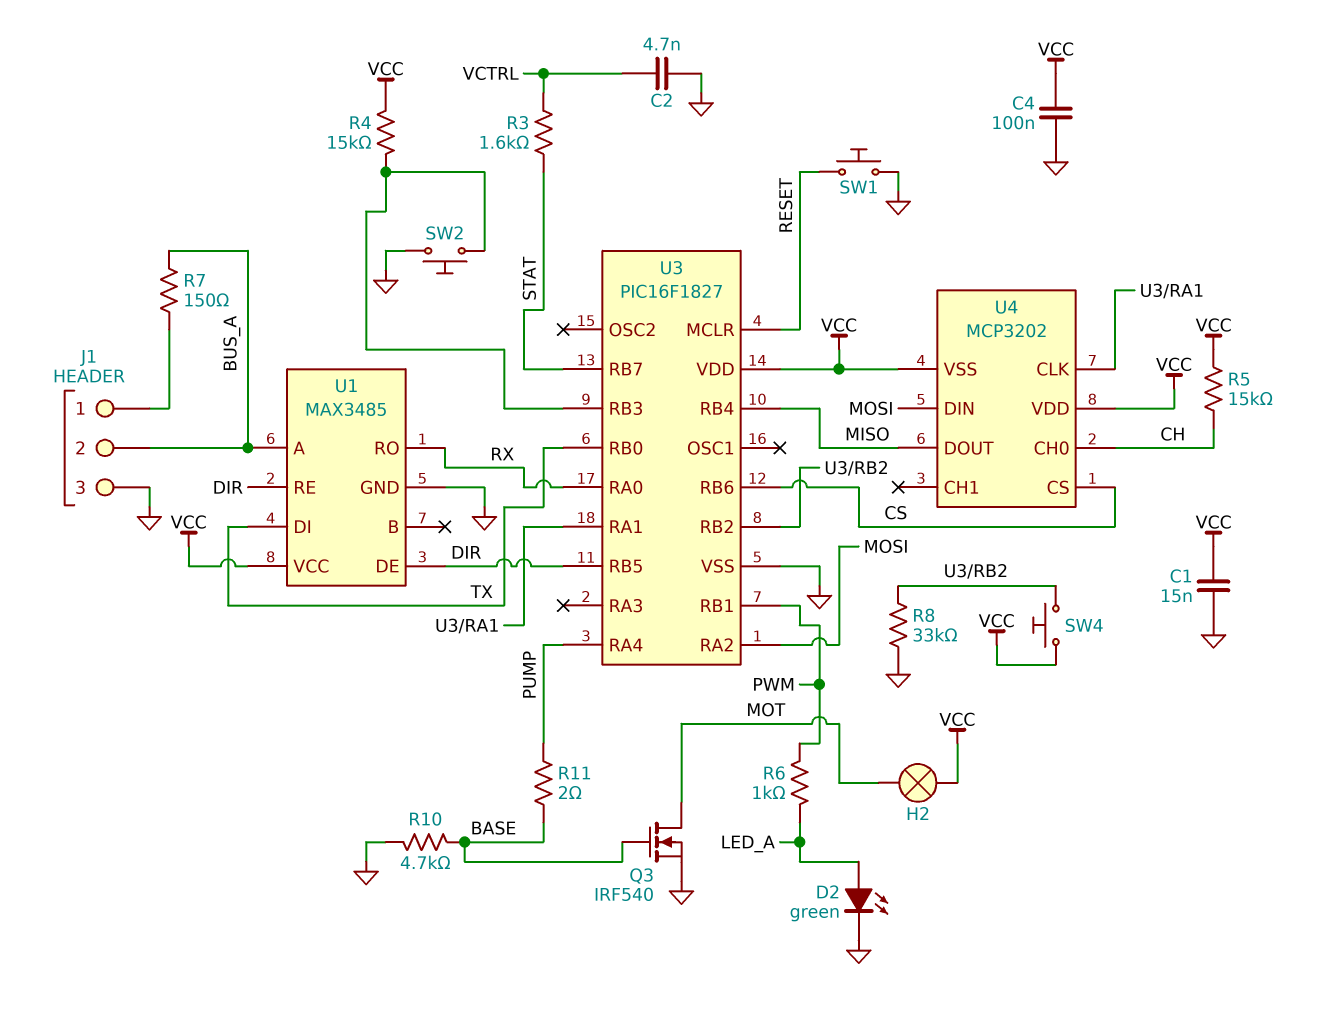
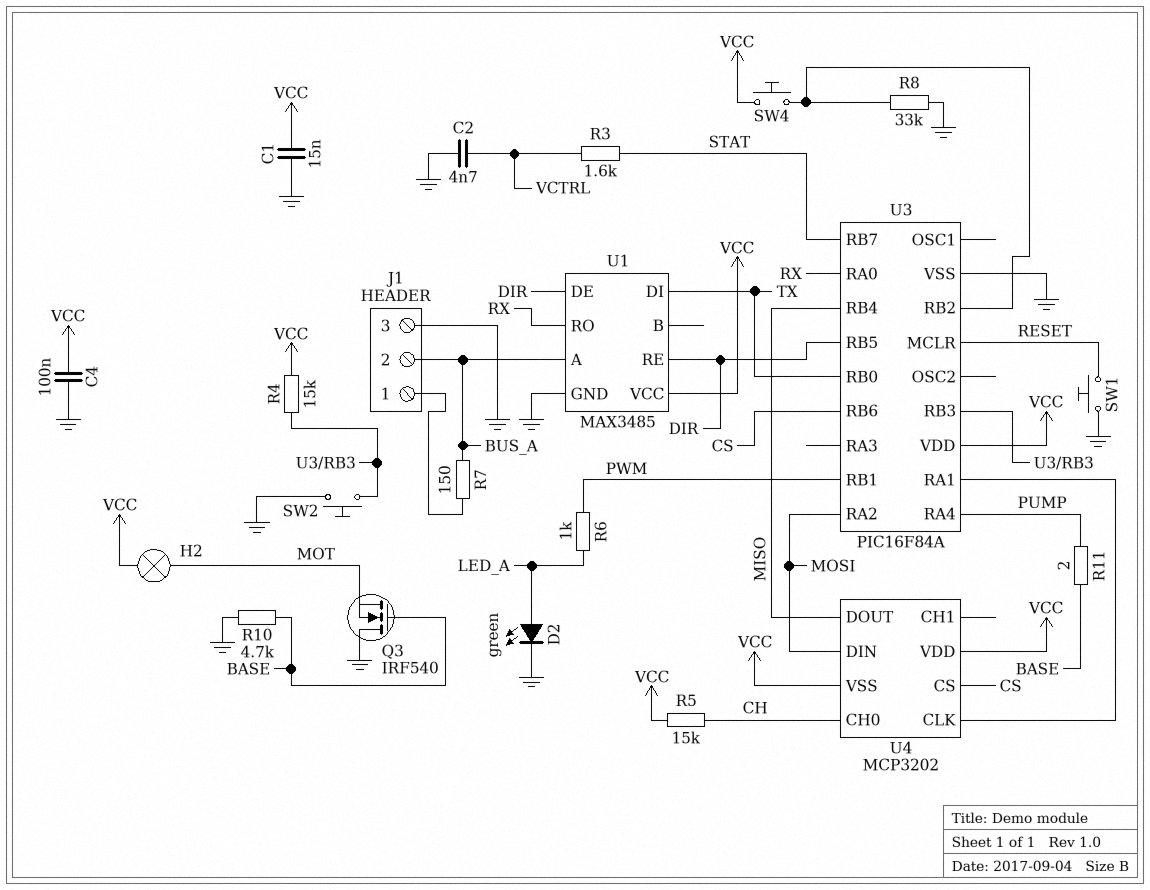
Q3: NMOS IRF540 (G BASE, D MOT, S GND) -> NMOS IRF540 (G BASE, D GND, S MOT)
U3: PIC16F1827 -> PIC16F84A

